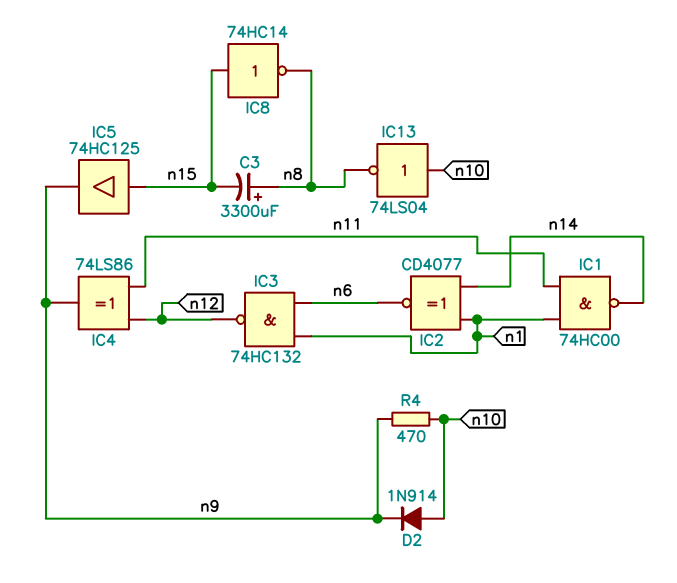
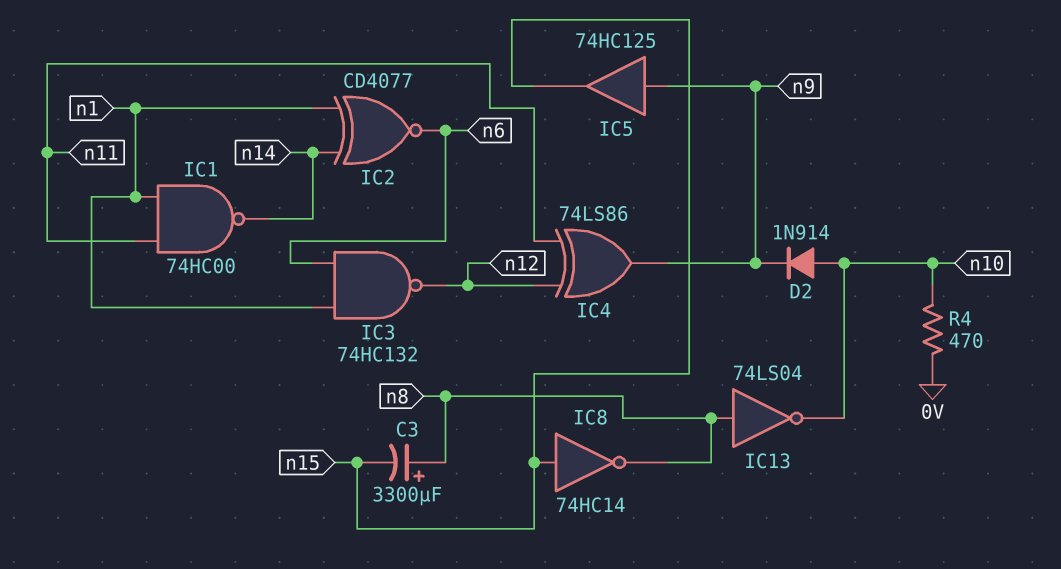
IC5: buffer 74HC125 (in n15, out n9) -> buffer 74HC125 (in n9, out n15)
IC13: NOT 74LS04 (in n10, out n8) -> NOT 74LS04 (in n8, out n10)
R4: 470 (n9, n10) -> 470 (0V, n10)

